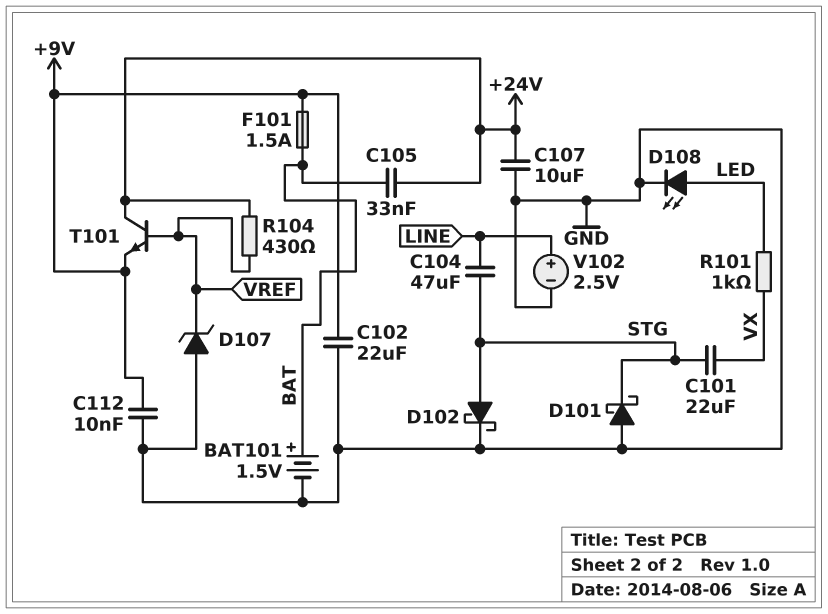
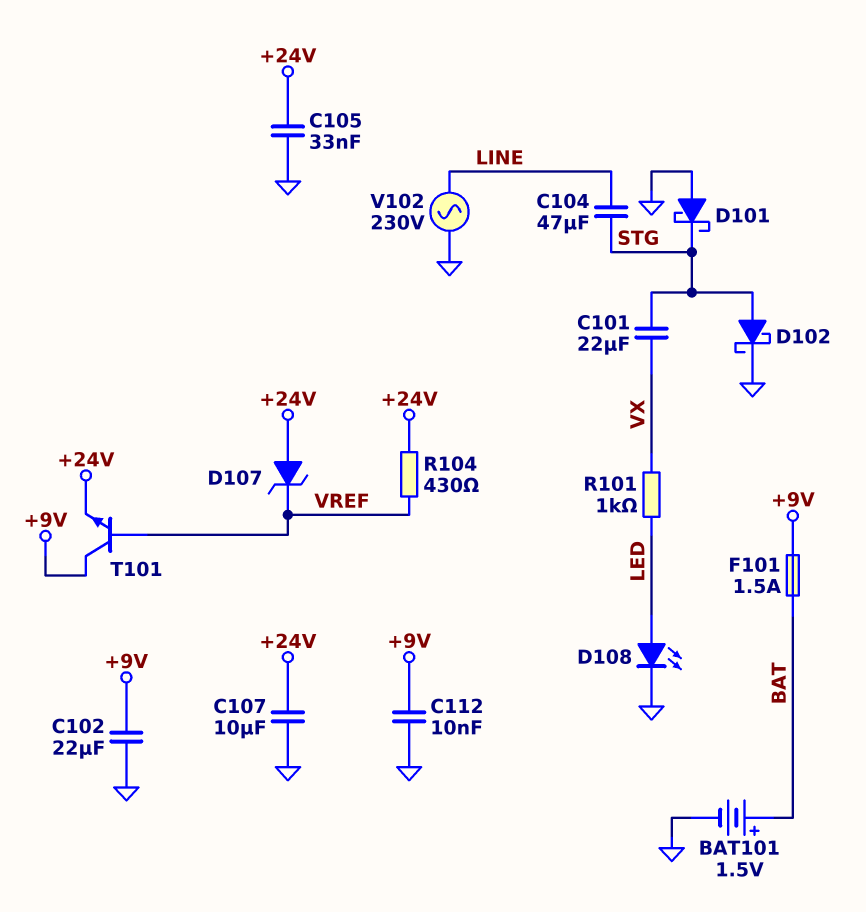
C105: 33nF (+24V, BAT) -> 33nF (+24V, GND)
D107: zener (A GND, K VREF) -> zener (A +24V, K VREF)
T101: NPN (B VREF, C +24V, E +9V) -> NPN (B VREF, C +9V, E +24V)
V102: 2.5V (plus LINE, minus GND) -> AC 230V (GND, LINE)

